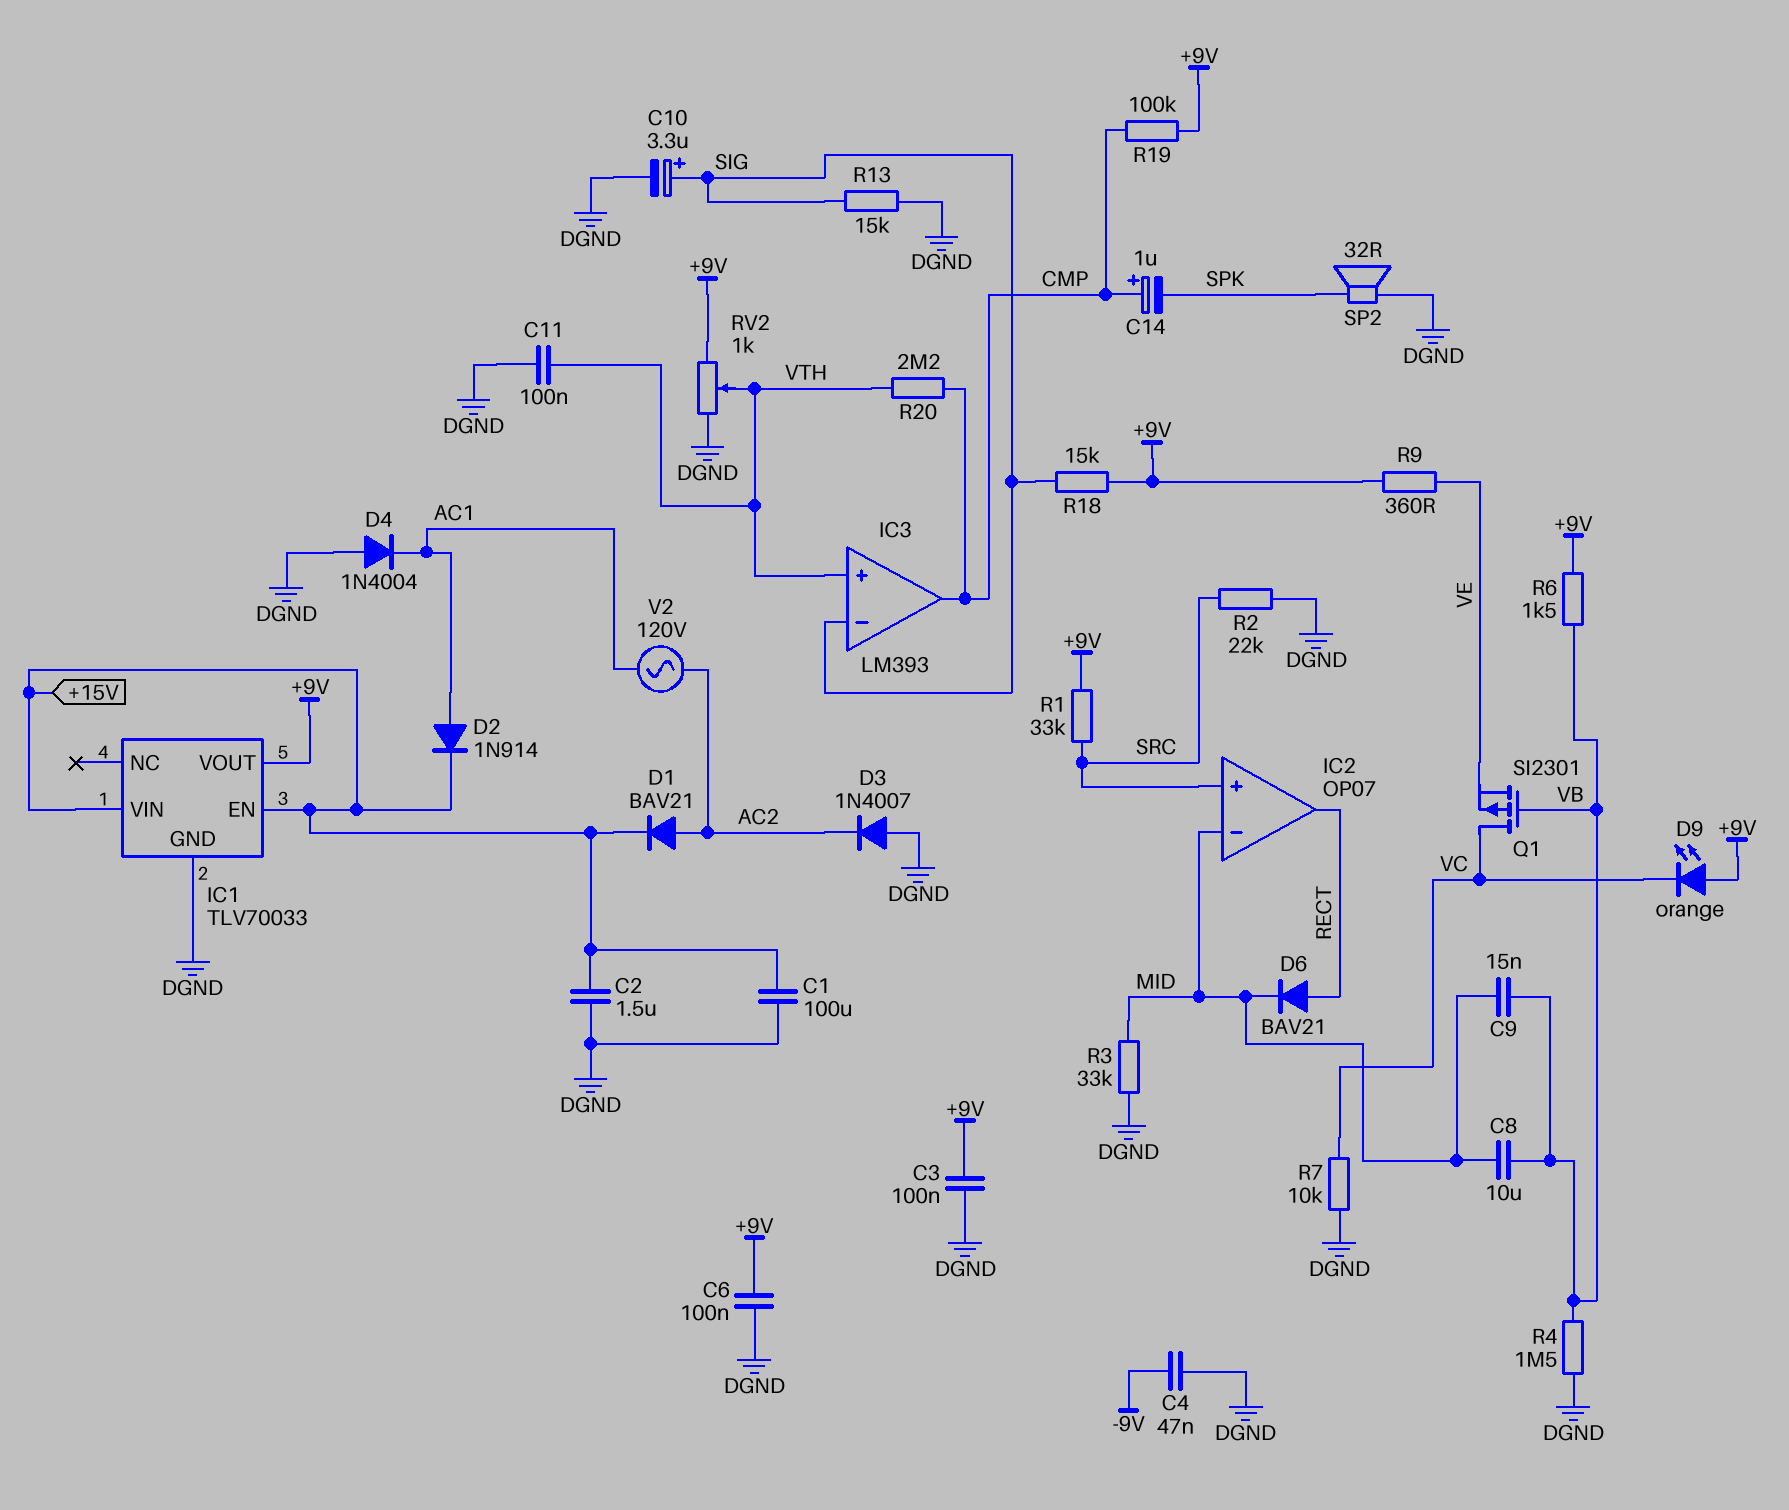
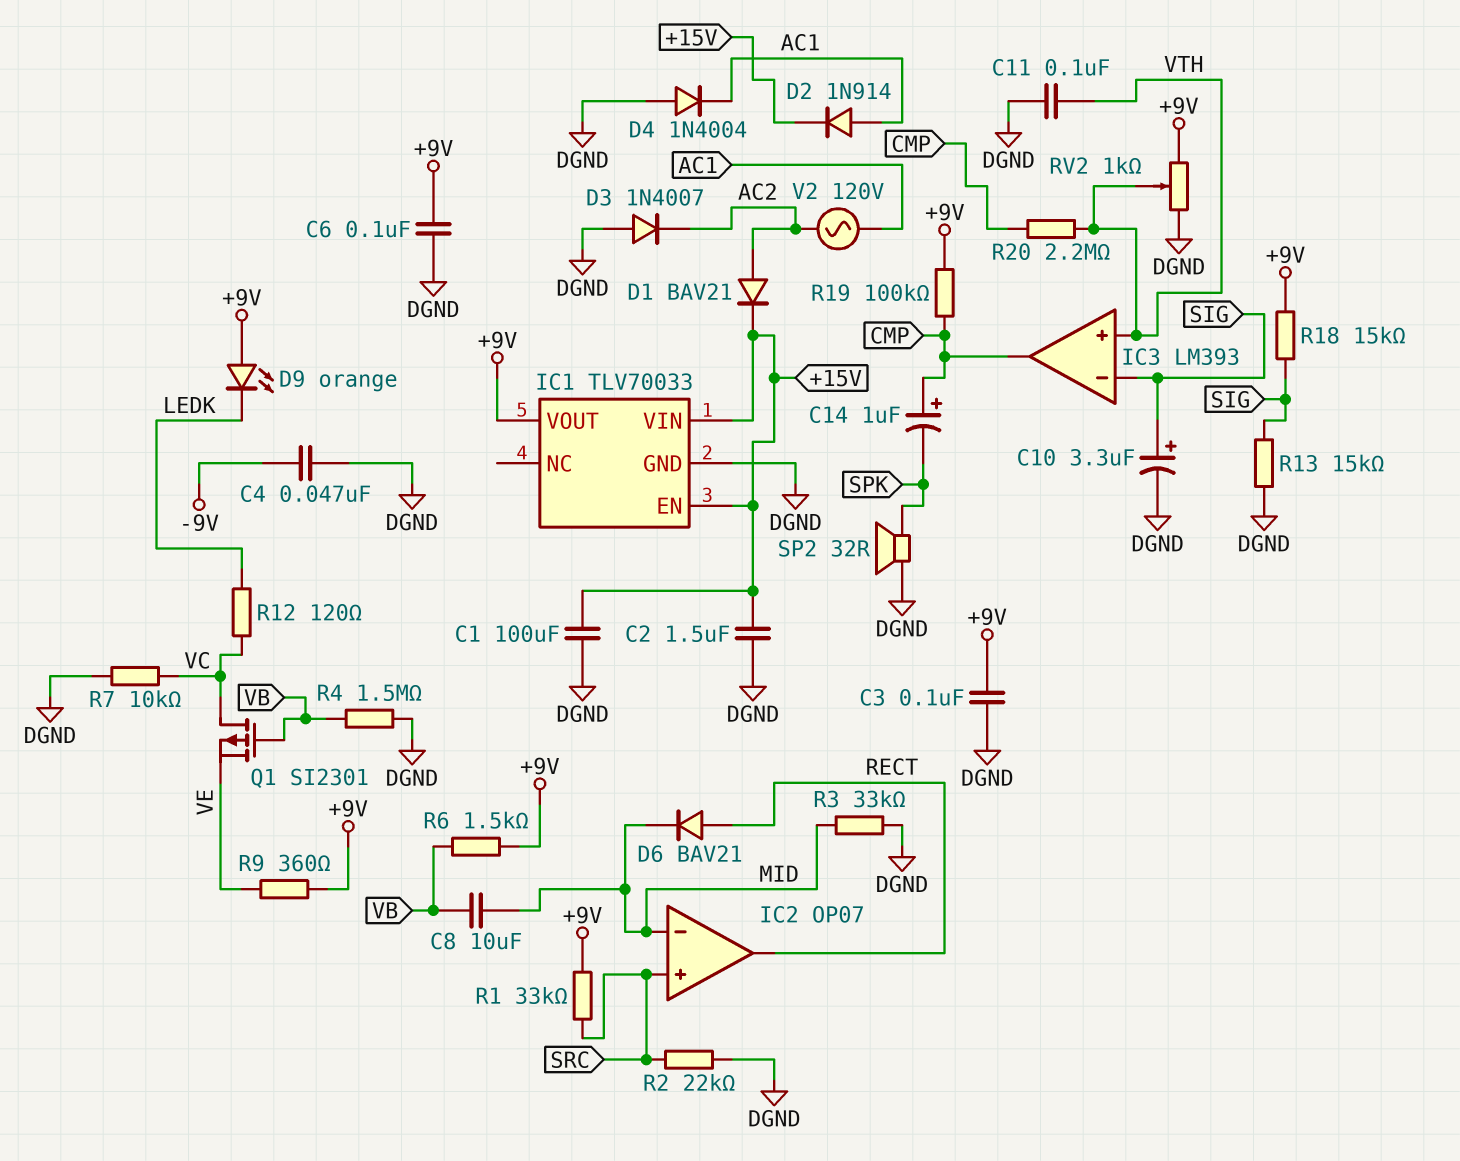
C9: 15nF (MID, VB) -> none
D9: LED orange (A +9V, K VC) -> LED orange (A +9V, K LEDK)
R12: none -> 120 (LEDK, VC)

